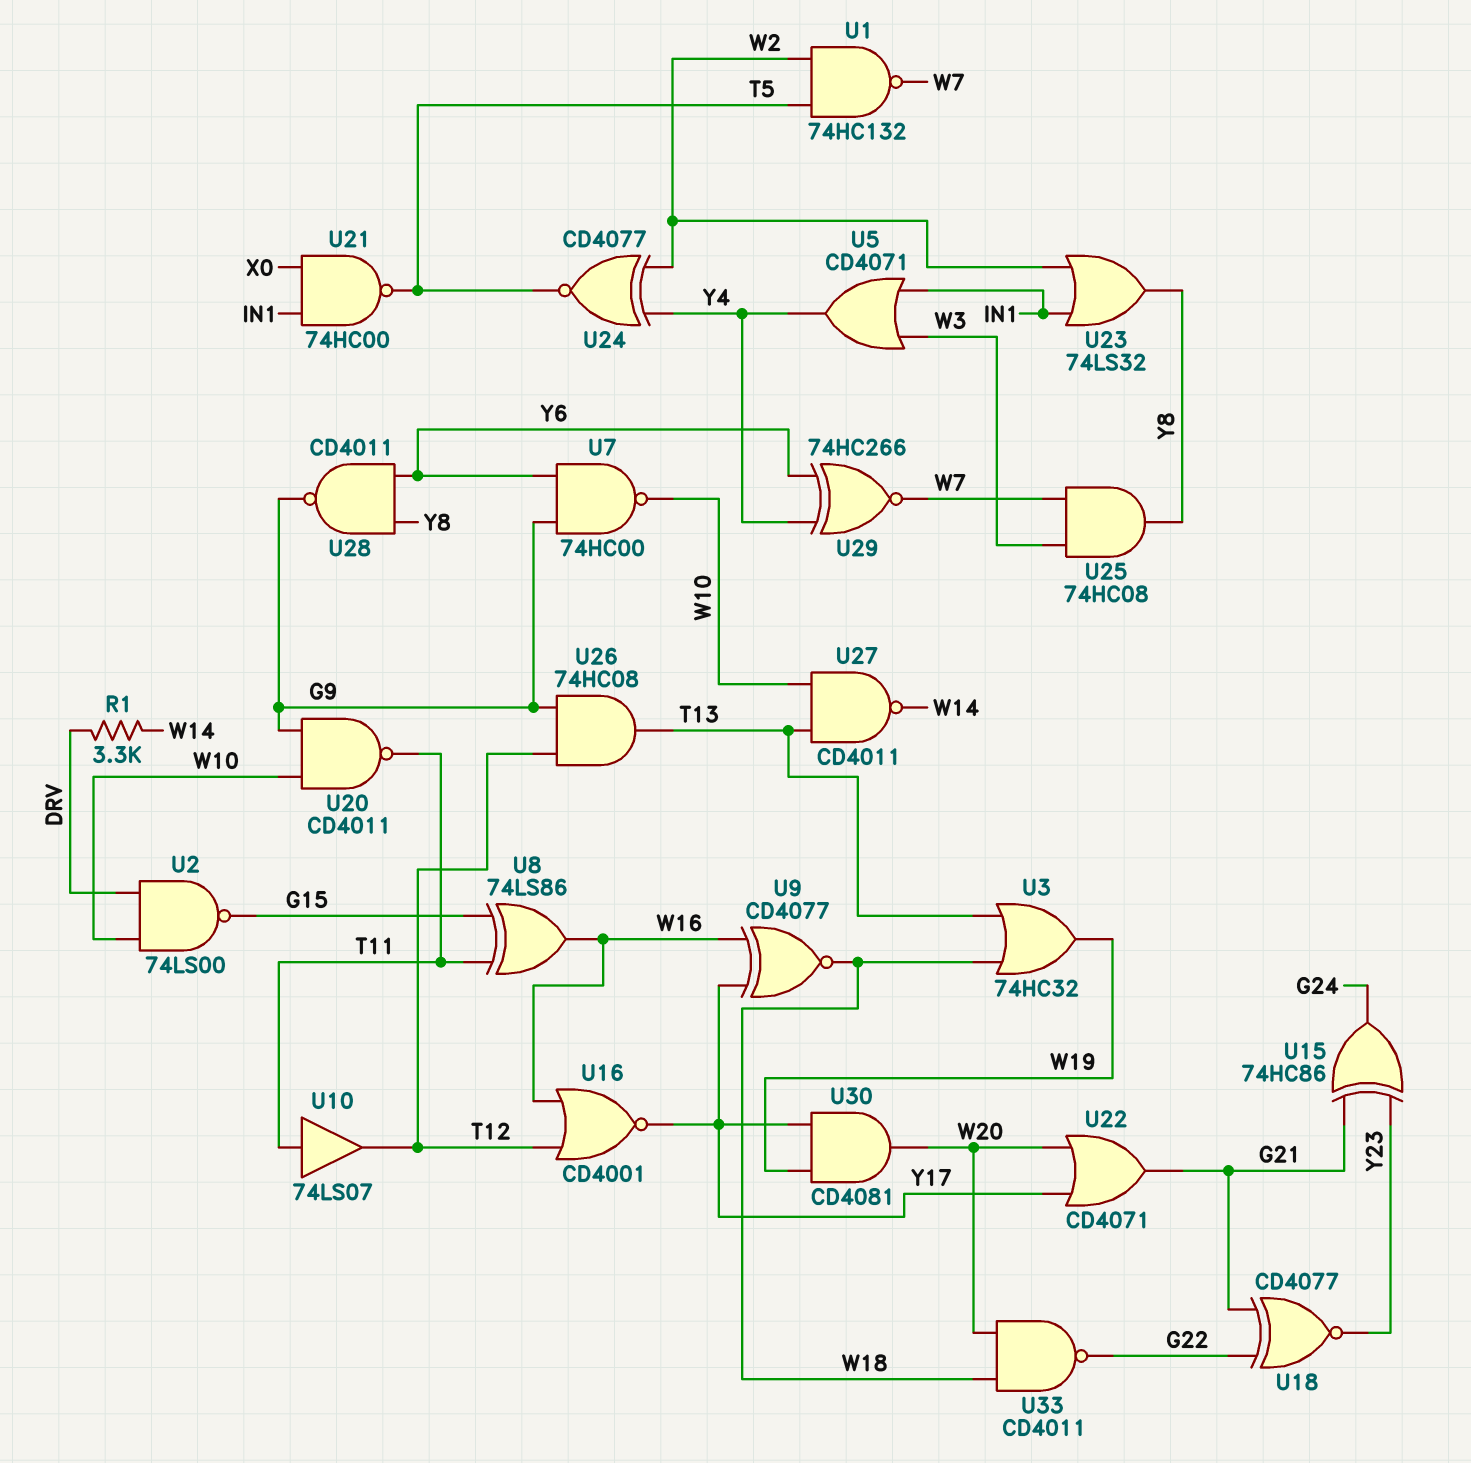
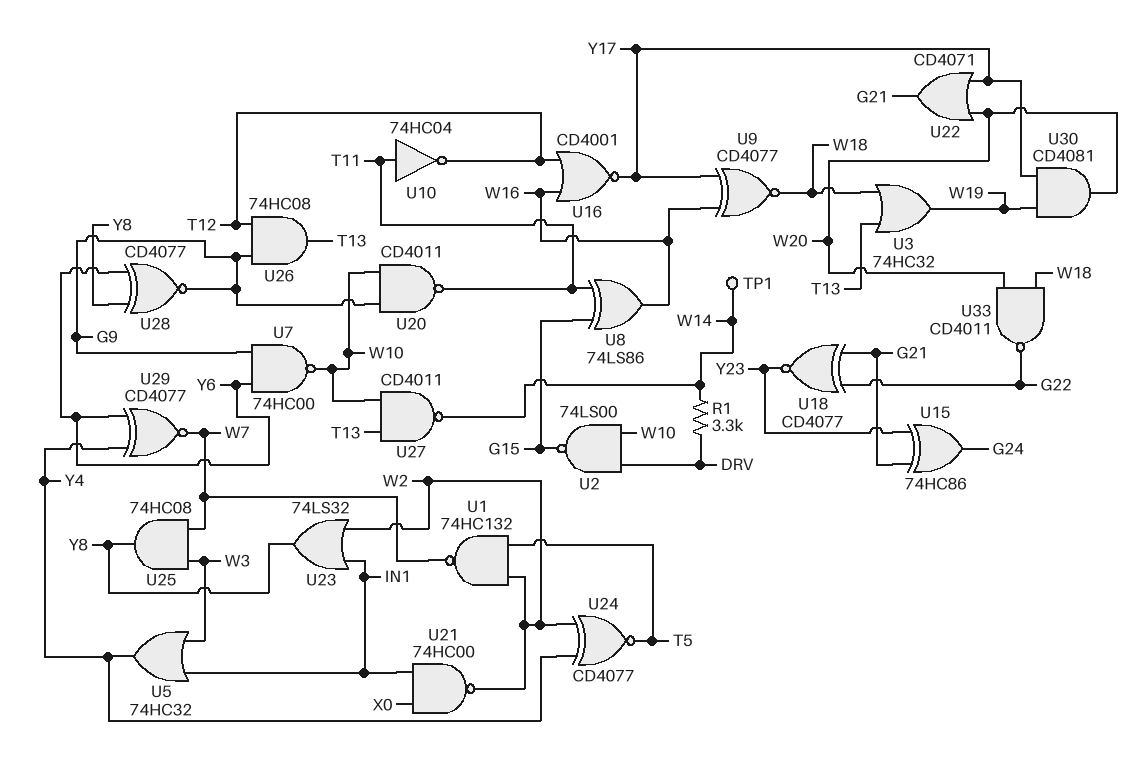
TP1: none -> test point (W14)
U5: OR CD4071 (in IN1, in W3, out Y4) -> OR 74HC32 (in IN1, in W3, out Y4)
U10: buffer 74LS07 (in T11, out T12) -> NOT 74HC04 (in T11, out T12)
U21: NAND 74HC00 (in IN1, in X0, out T5) -> NAND 74HC00 (in IN1, in X0, out W2)
U28: NAND CD4011 (in Y6, in Y8, out G9) -> XNOR CD4077 (in Y6, in Y8, out G9)
U29: XNOR 74HC266 (in Y4, in Y6, out W7) -> XNOR CD4077 (in Y4, in Y6, out W7)

